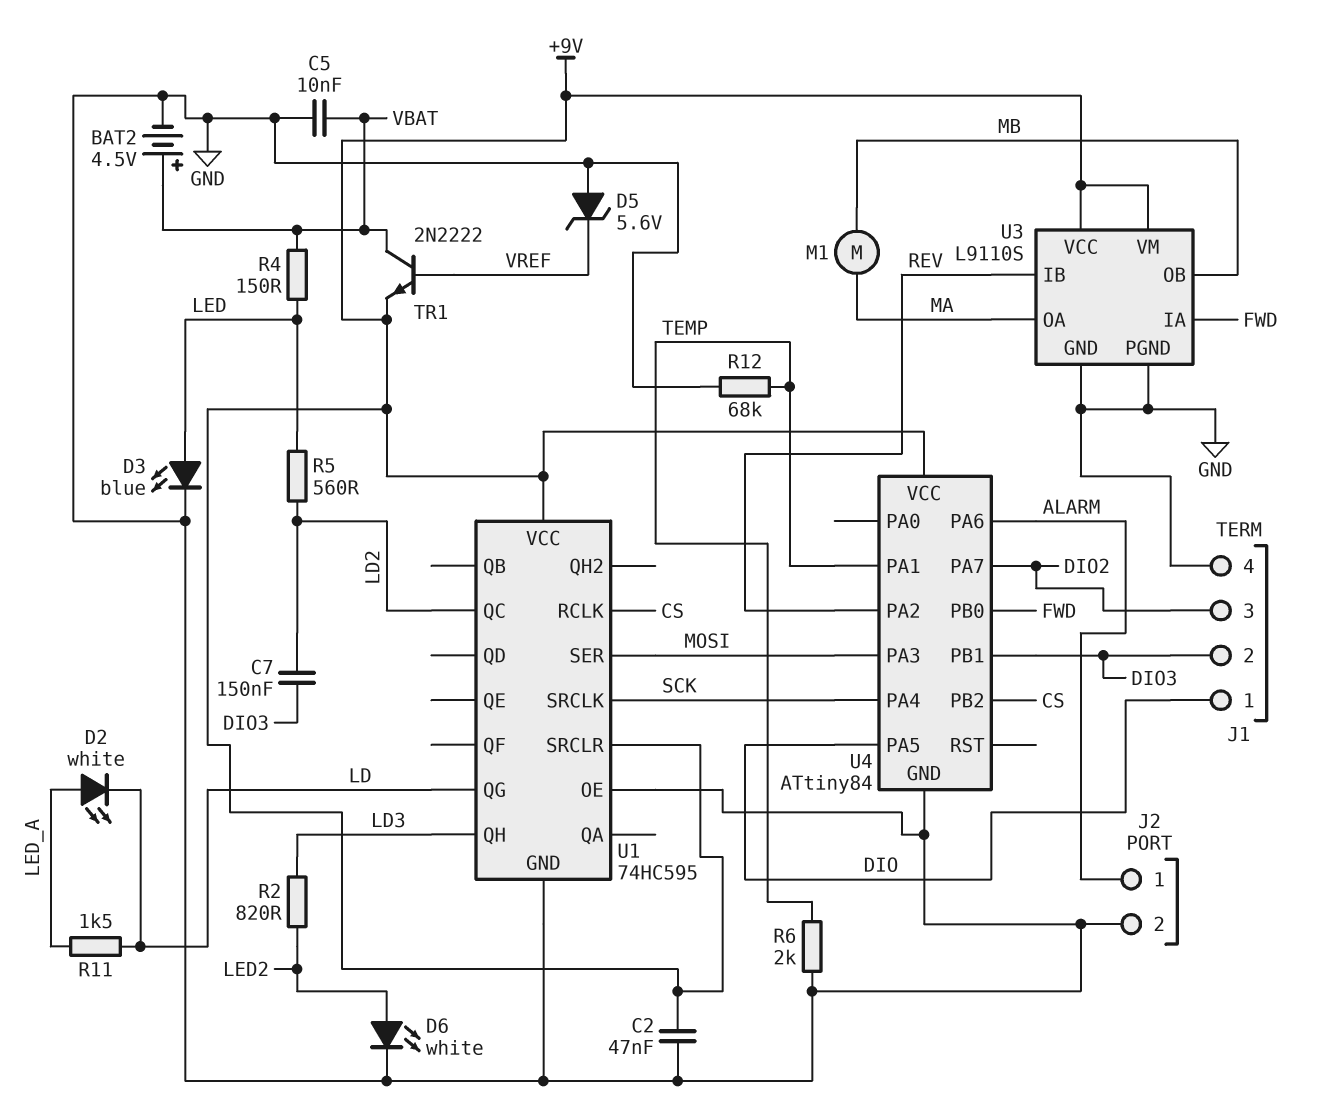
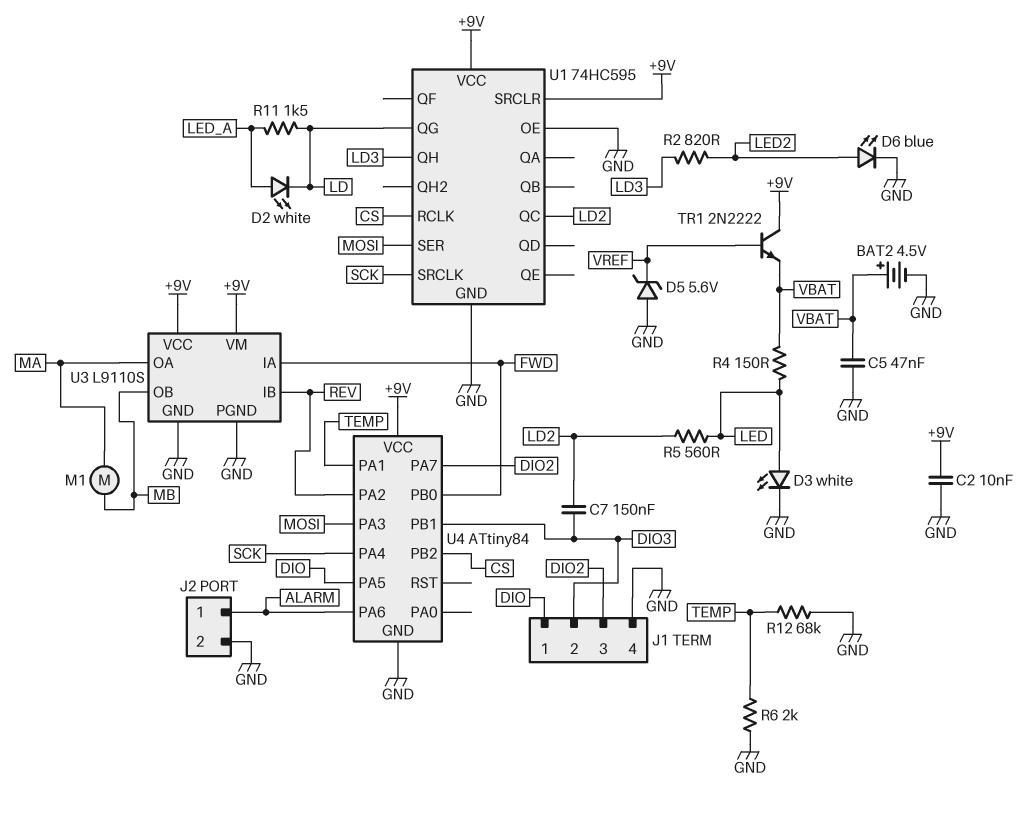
C2: 47nF (+9V, GND) -> 10nF (+9V, GND)
C5: 10nF (GND, VBAT) -> 47nF (GND, VBAT)
D3: LED blue (A LED, K GND) -> LED white (A LED, K GND)
D6: LED white (A LED2, K GND) -> LED blue (A LED2, K GND)
TR1: NPN 2N2222 (B VREF, C VBAT, E +9V) -> NPN 2N2222 (B VREF, C +9V, E VBAT)

